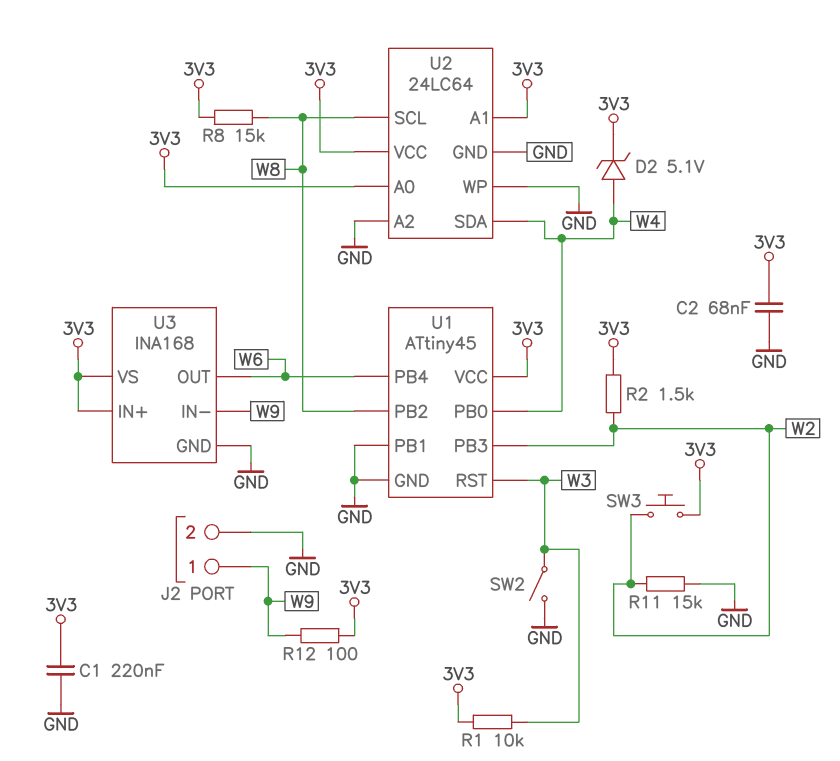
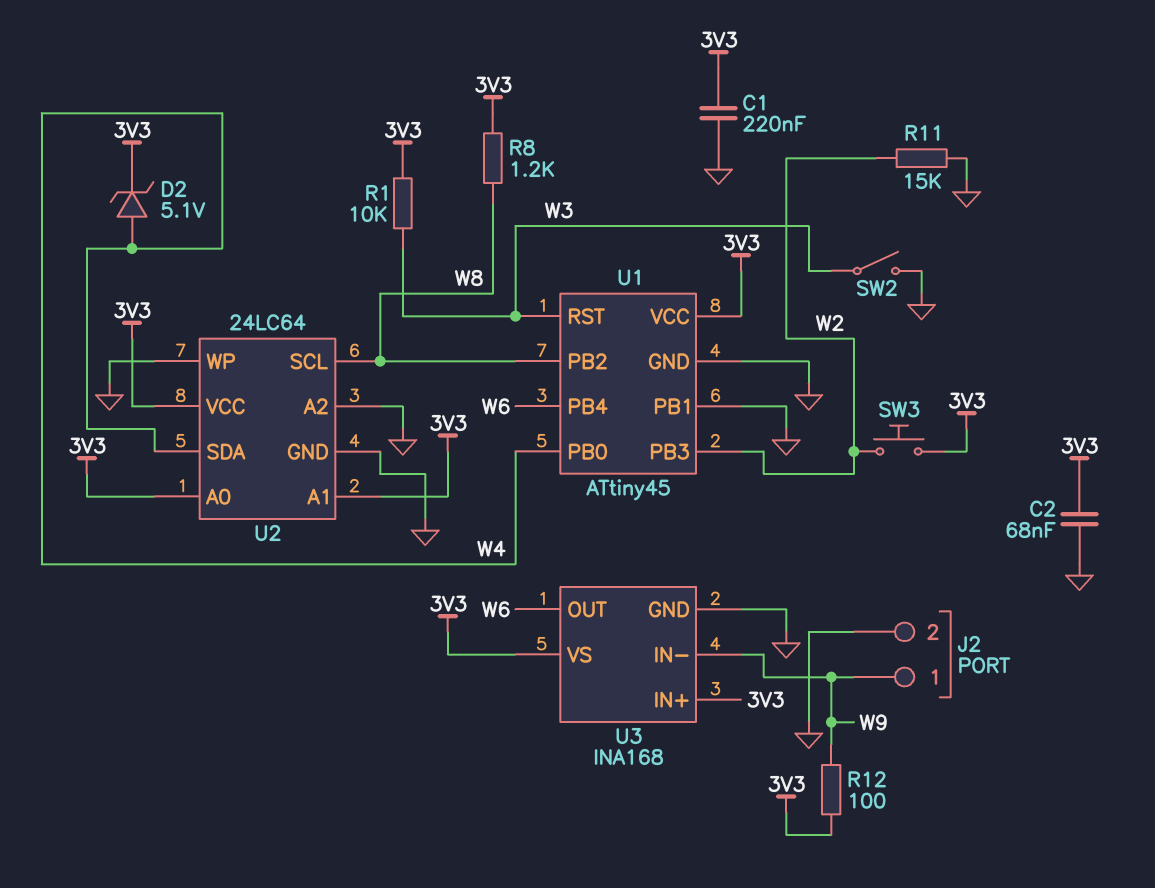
R2: 1.5k (3V3, W2) -> none
R8: 15k (3V3, W8) -> 1.2k (3V3, W8)

